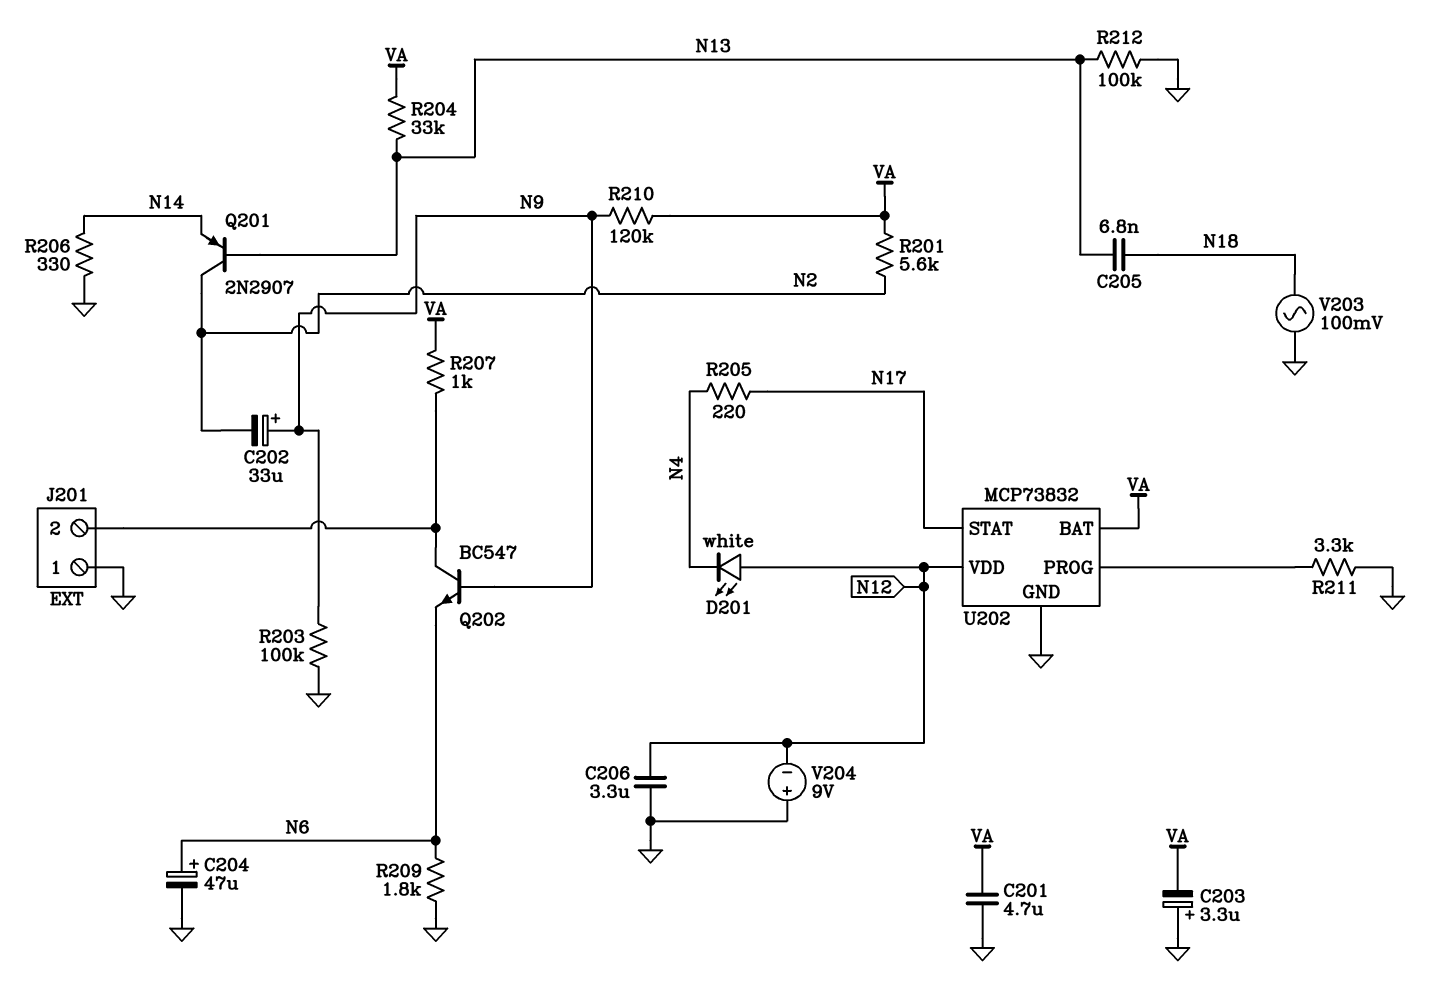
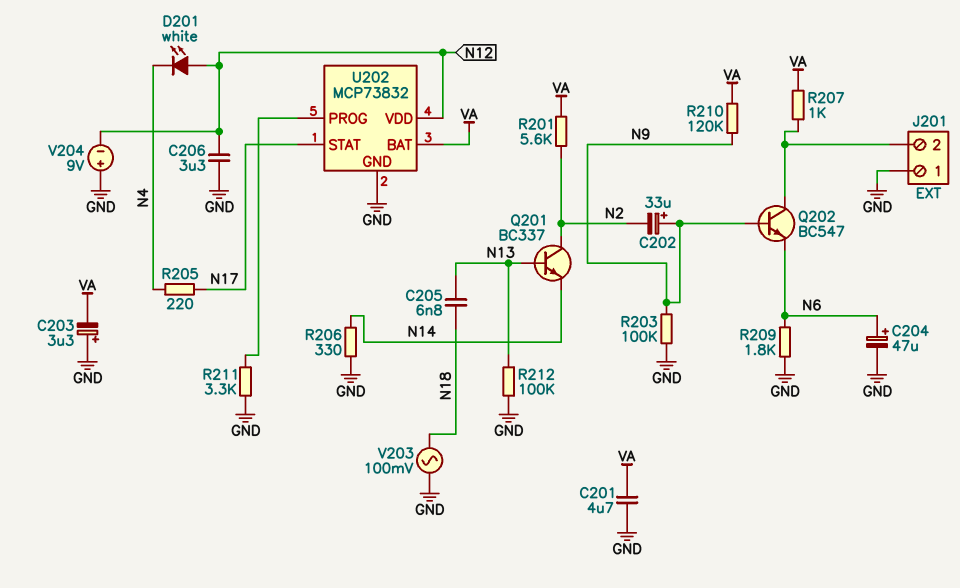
Q201: PNP 2N2907 (B N13, C N2, E N14) -> NPN BC337 (B N13, C N2, E N14)
R204: 33k (N13, VA) -> none

